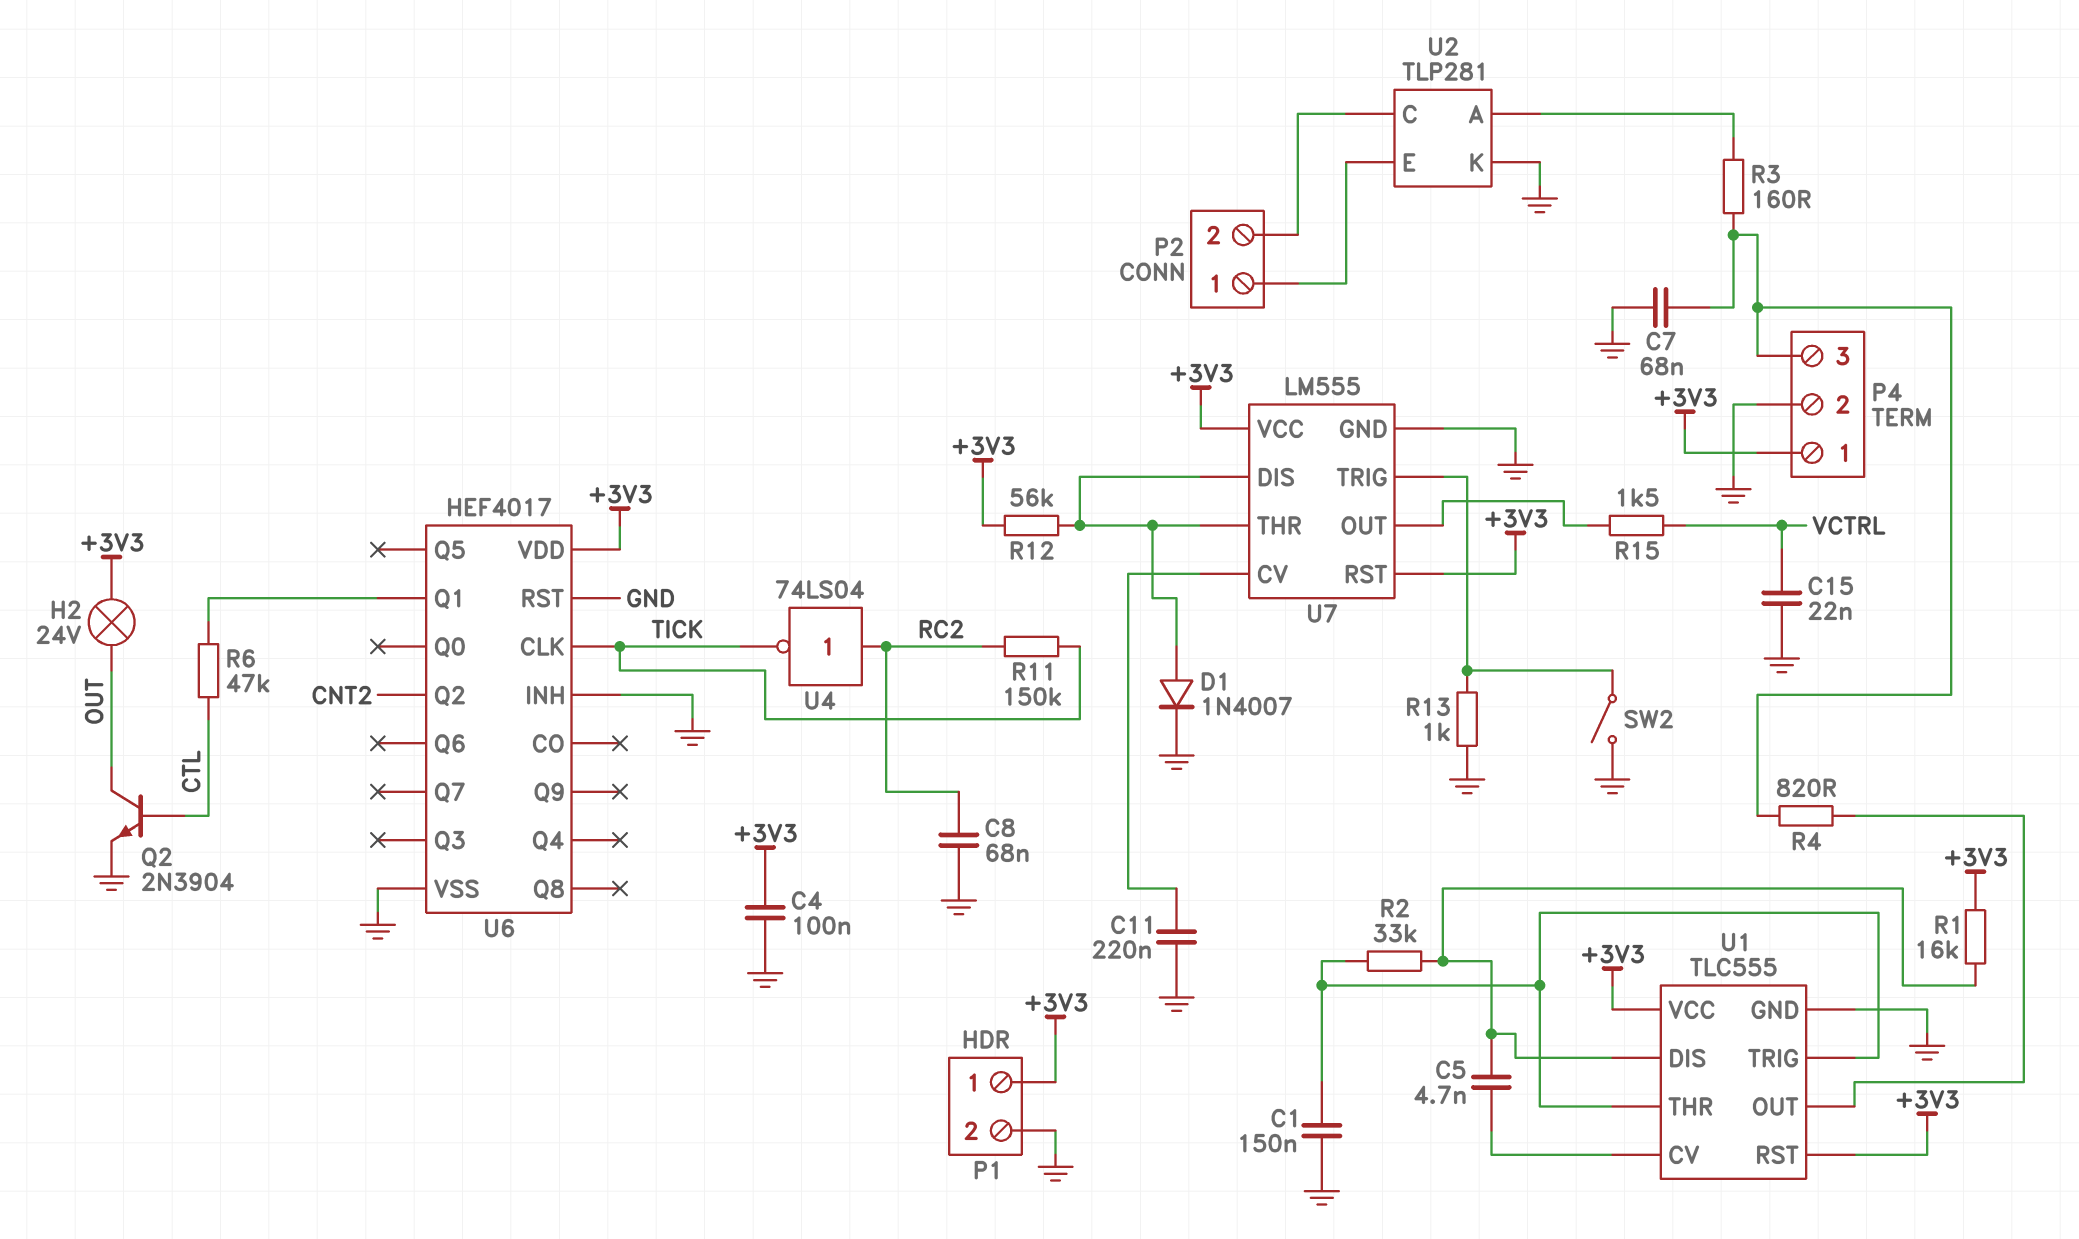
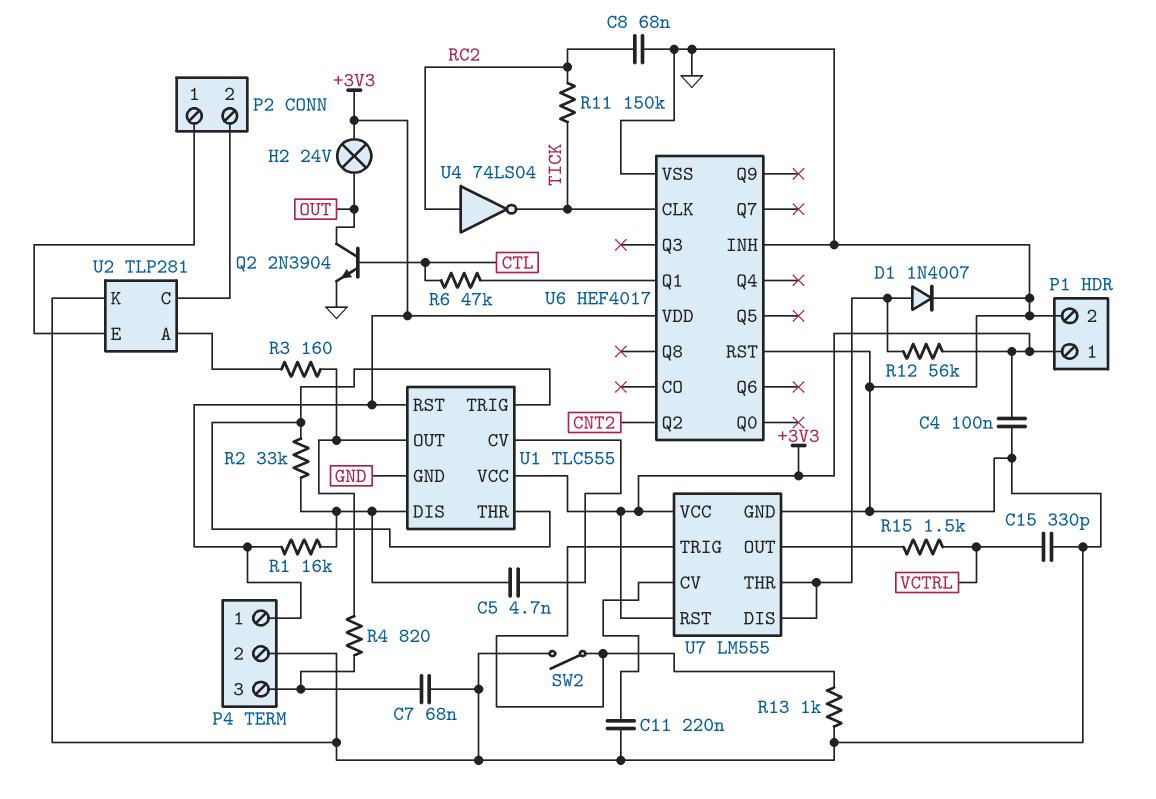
C1: 150nF (GND, U1/THR) -> none
C15: 22nF (GND, VCTRL) -> 330pF (GND, VCTRL)
R3: 160 (P4/3, U2/A) -> 160 (U1/OUT, U2/A)

